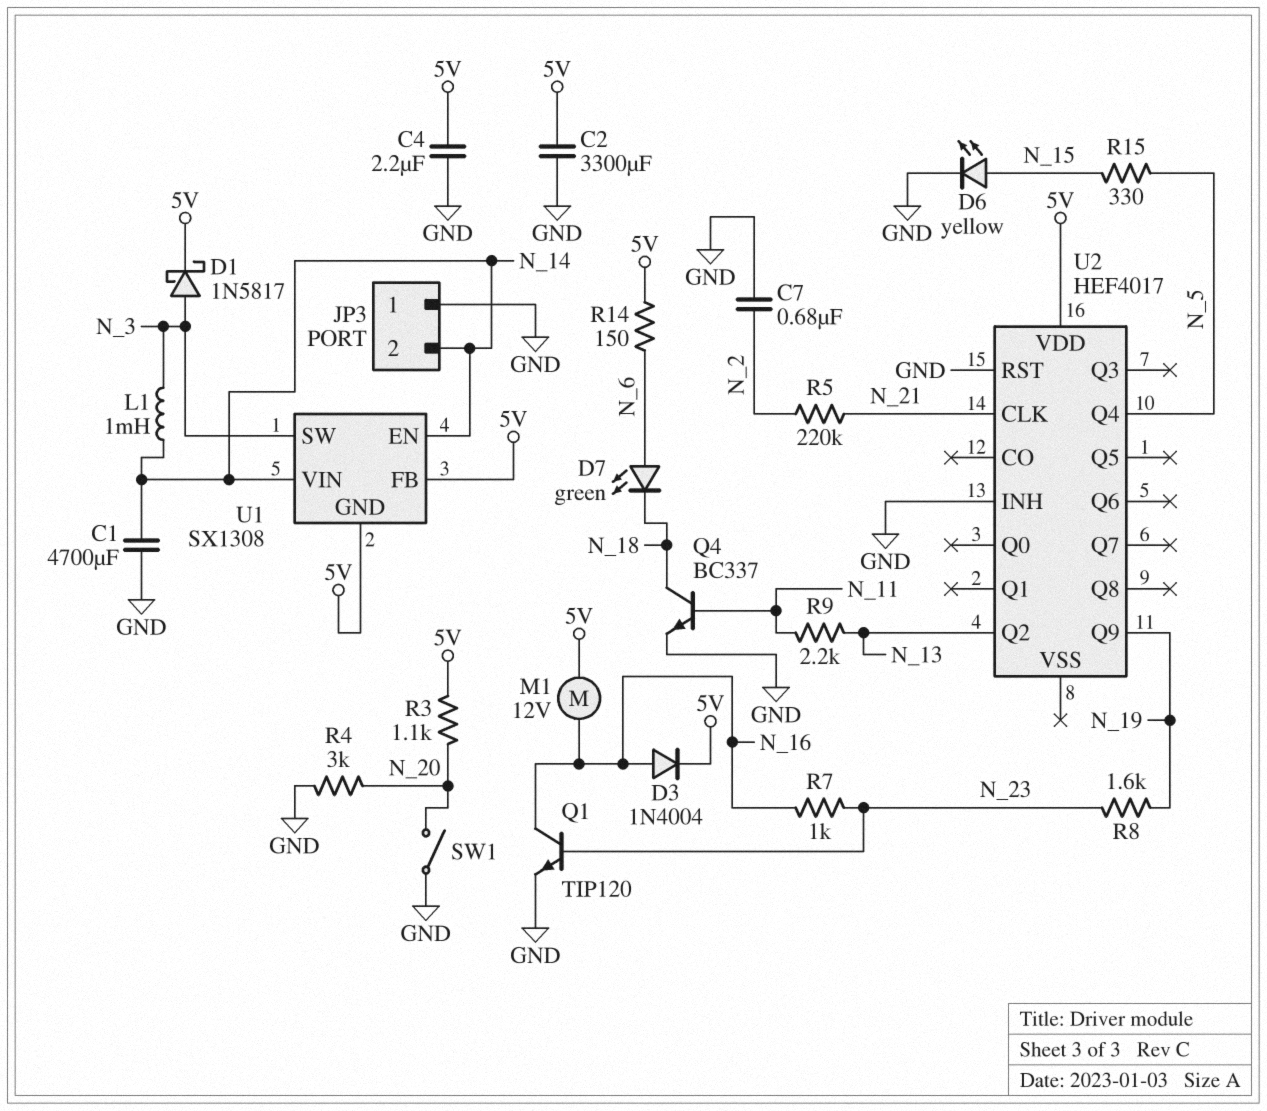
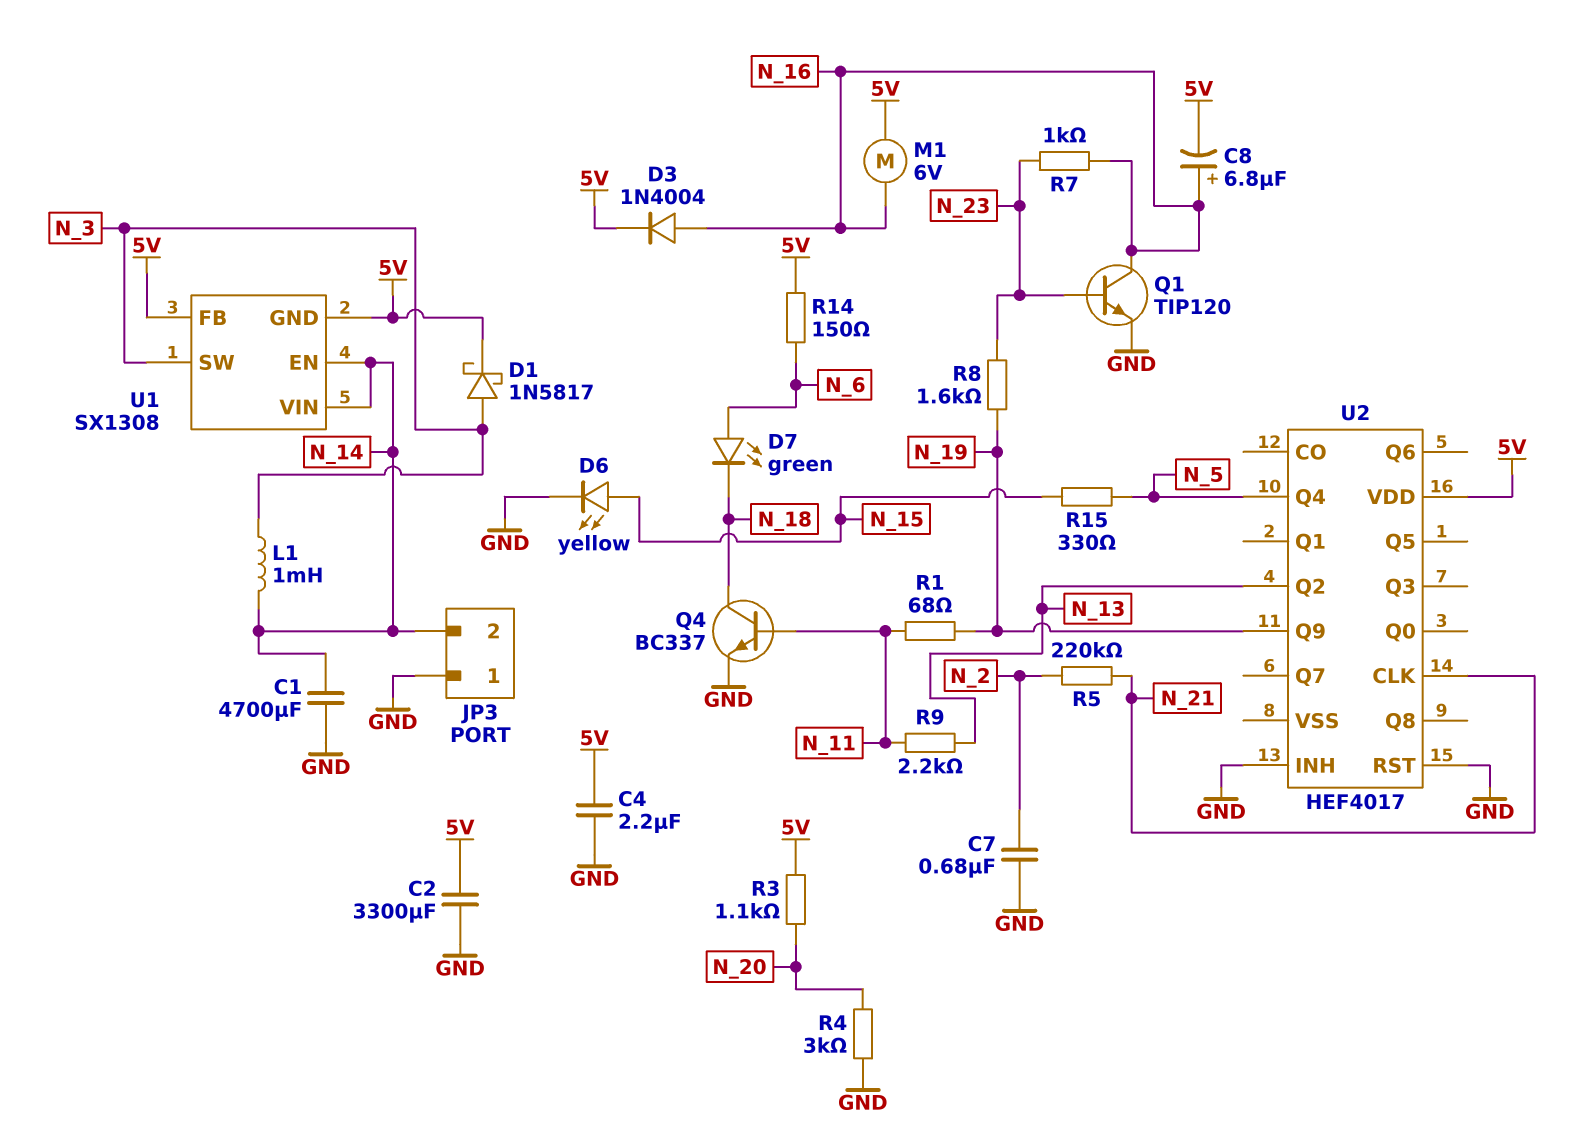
C8: none -> 6.8uF (plus N_16, minus 5V)
M1: motor 12V (5V, N_16) -> motor 6V (5V, N_16)
R1: none -> 68 (N_11, N_19)
SW1: switch (GND, N_20) -> none

